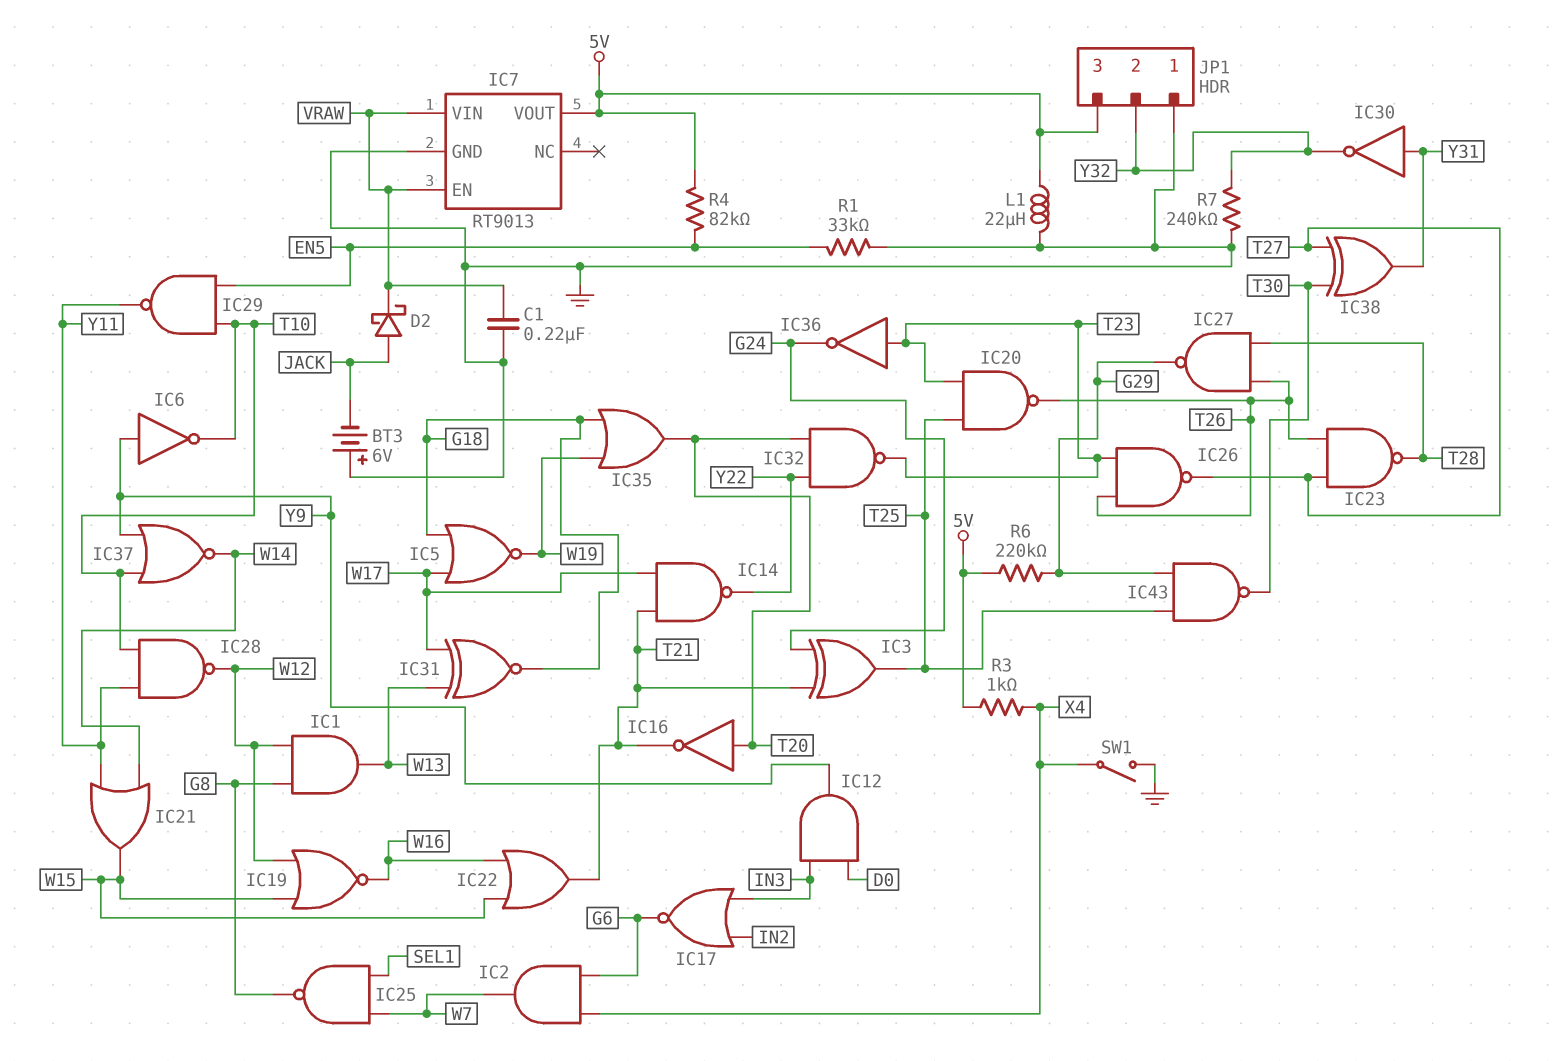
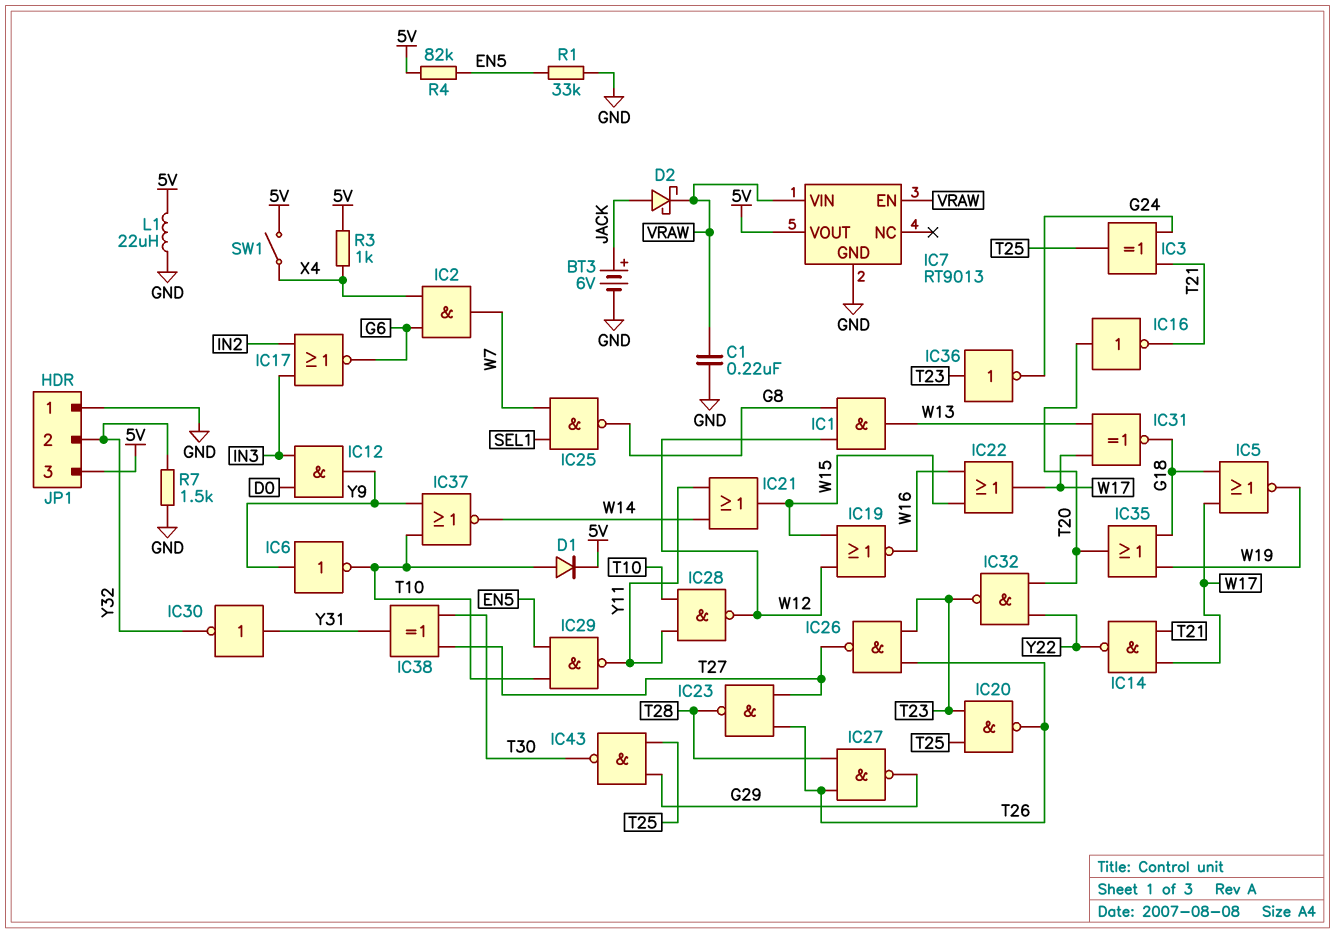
BT3: 6V (plus GND, minus JACK) -> 6V (plus JACK, minus GND)
D1: none -> diode (A T10, K 5V)
IC22: OR (in W15, in W16, out T21) -> OR (in W15, in W16, out W17)
R6: 220k (5V, G29) -> none
R7: 240k (GND, Y32) -> 1.5k (GND, Y32)
SW1: switch (GND, X4) -> switch (5V, X4)

